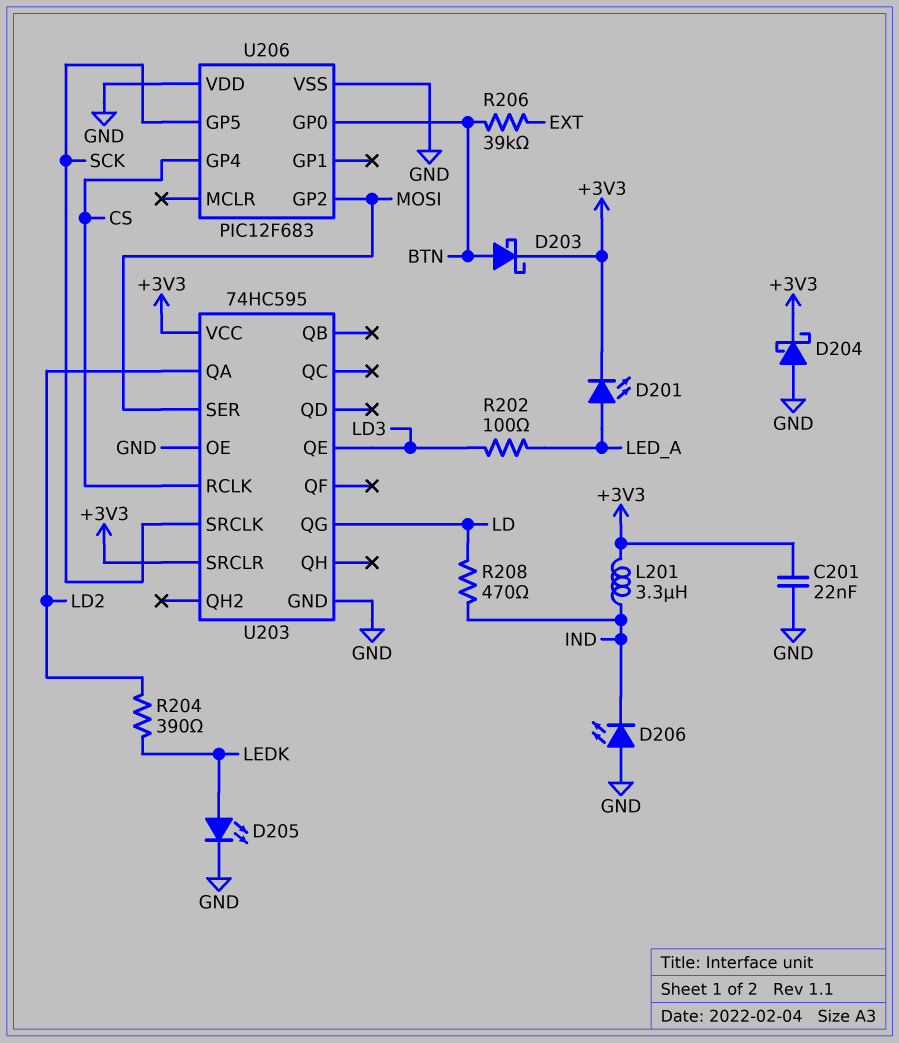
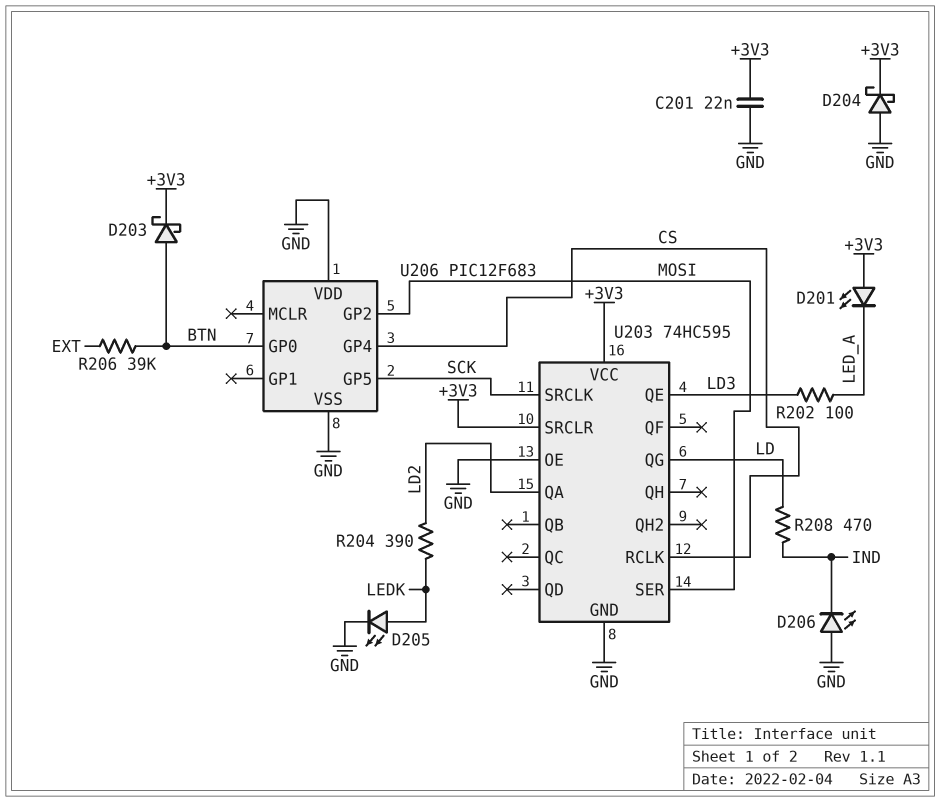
D201: LED (A LED_A, K +3V3) -> LED (A +3V3, K LED_A)
L201: 3.3uH (+3V3, IND) -> none

